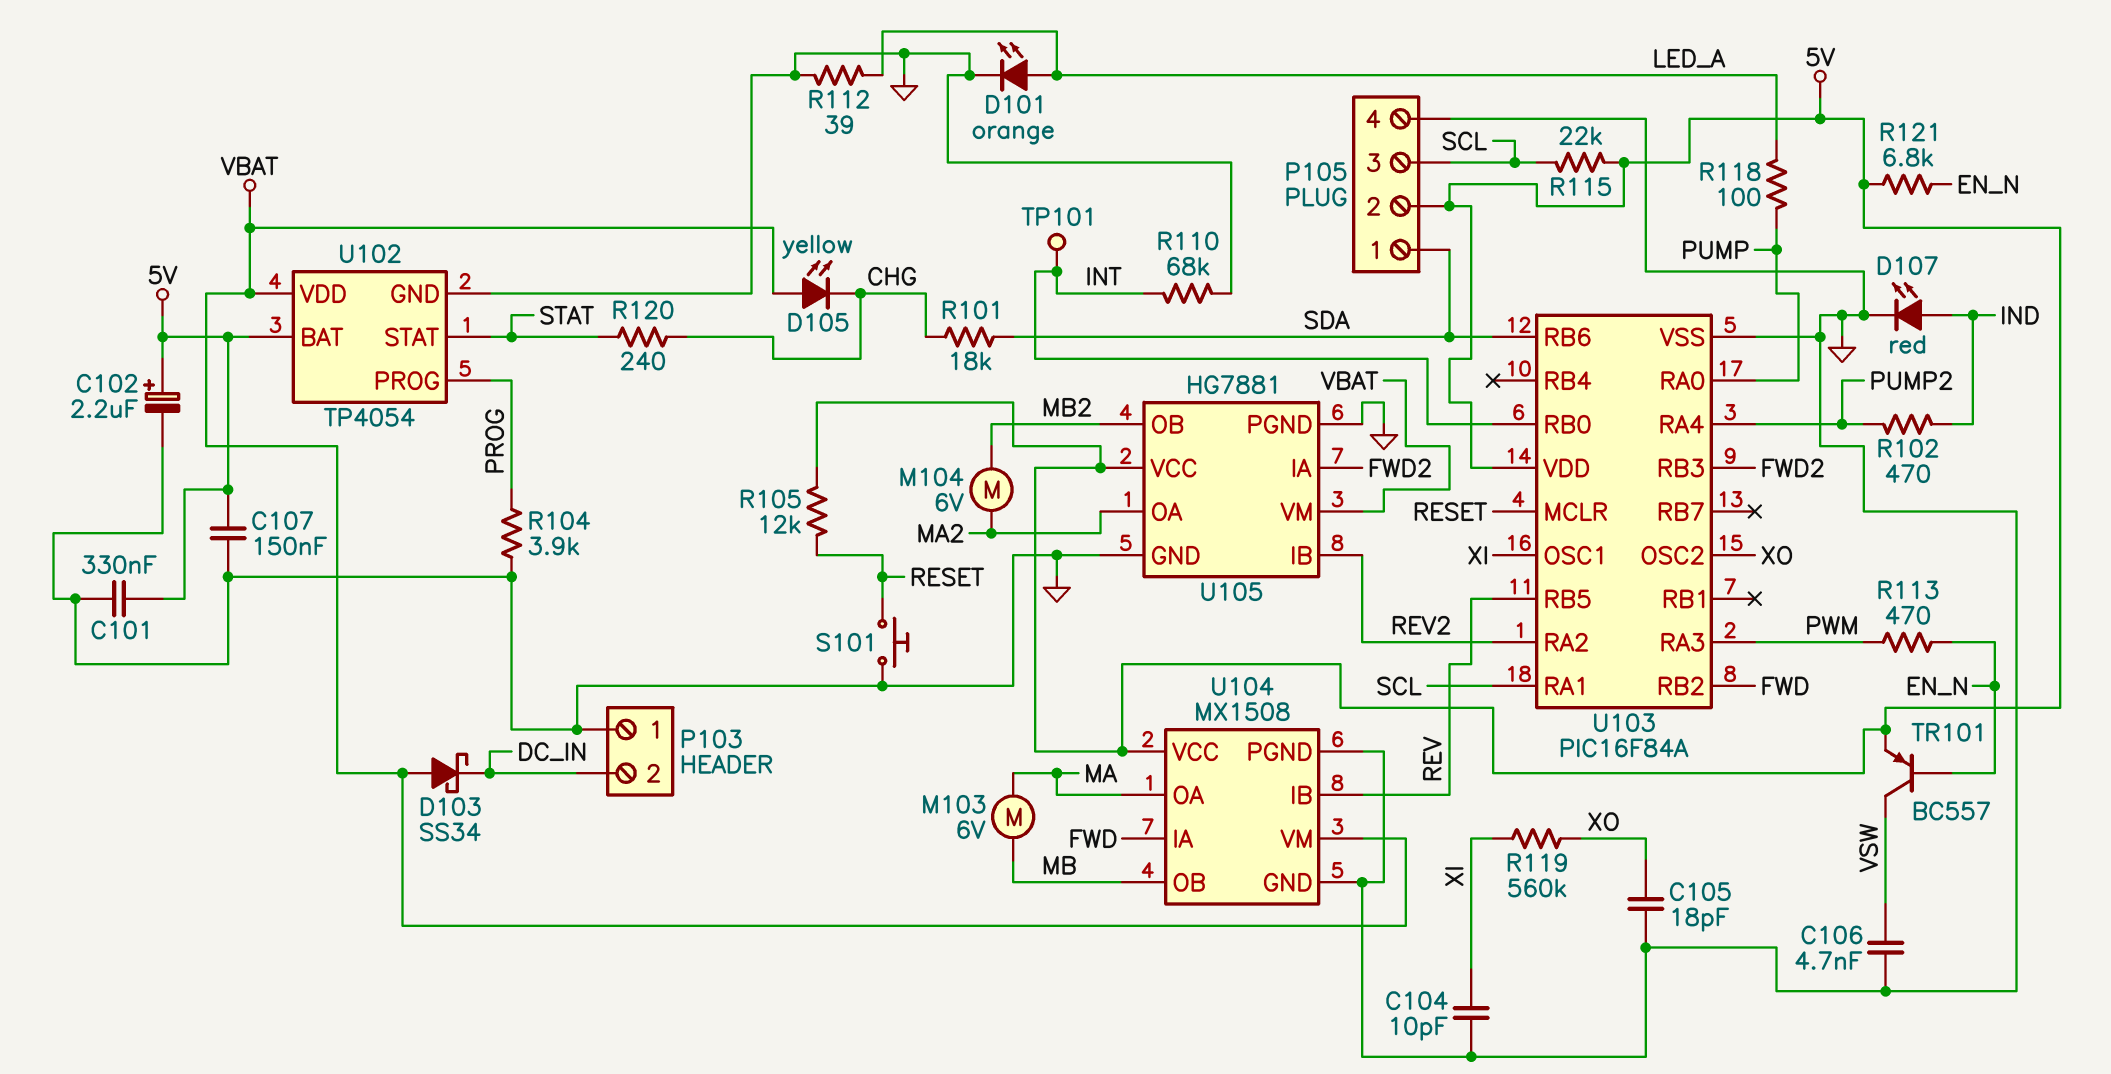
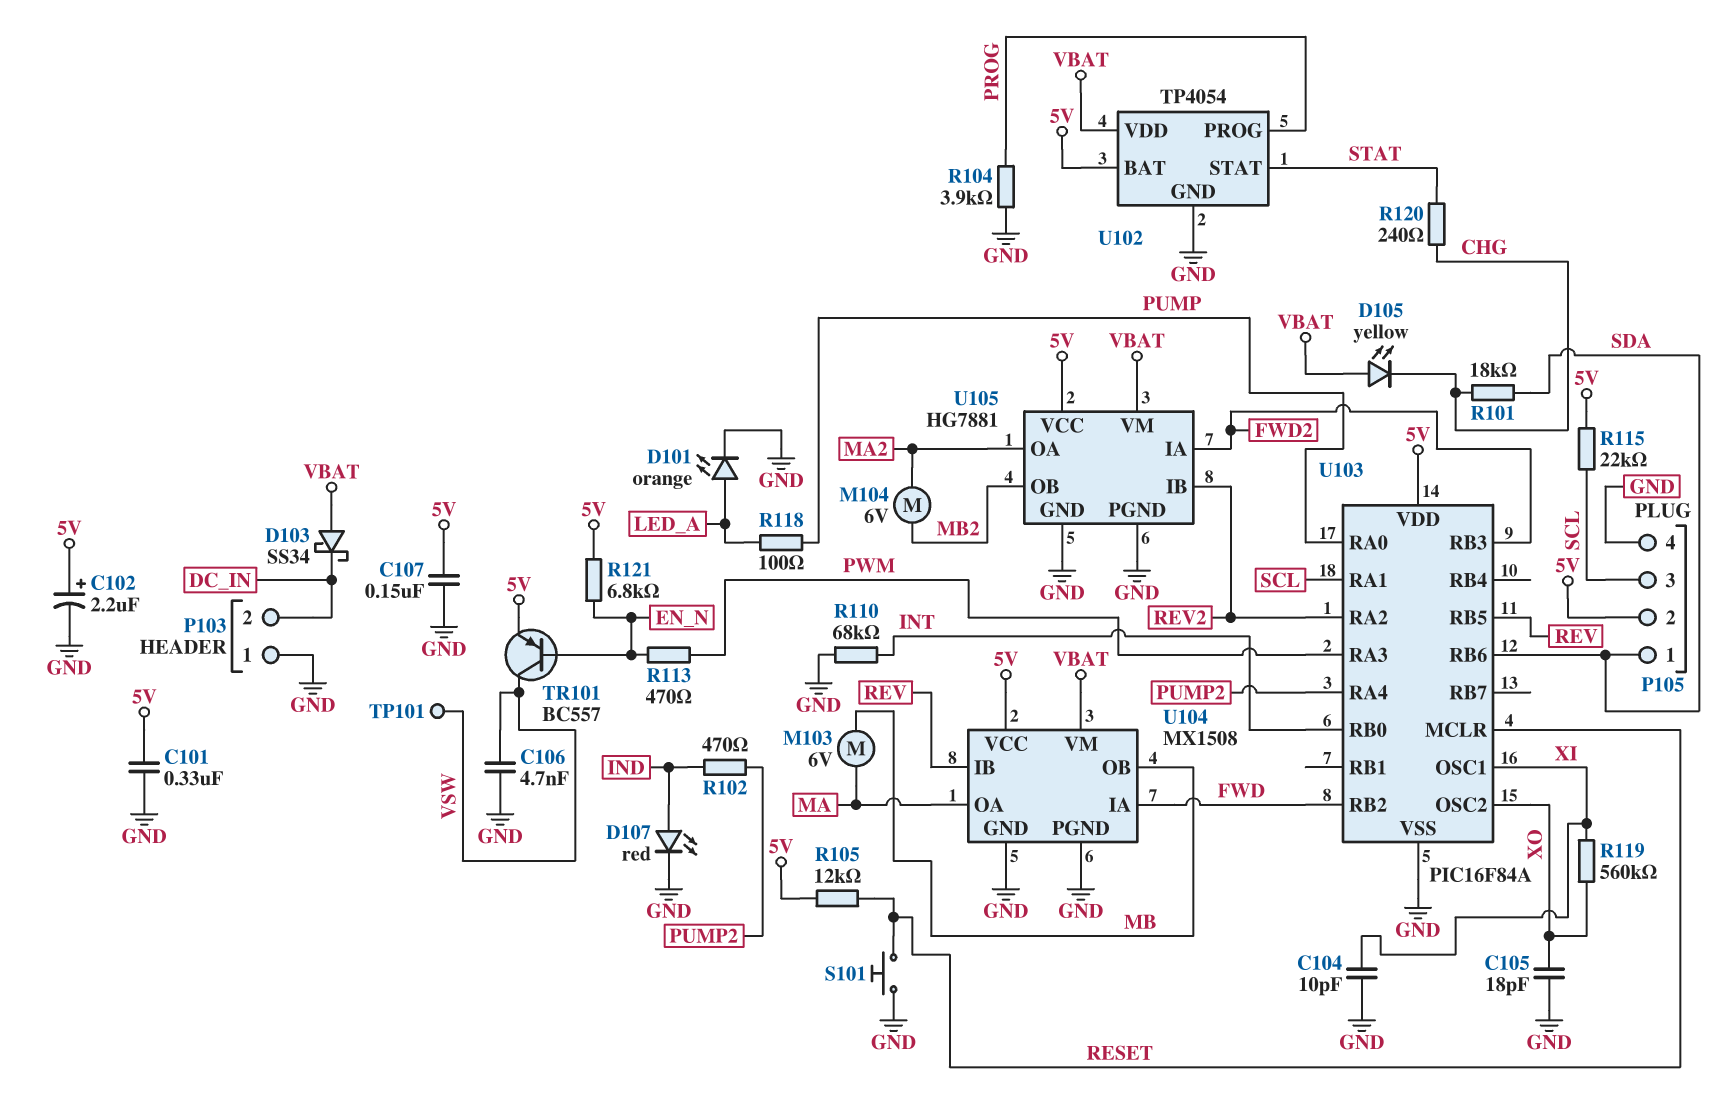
R112: 39 (GND, LED_A) -> none
TP101: test point (INT) -> test point (VSW)

